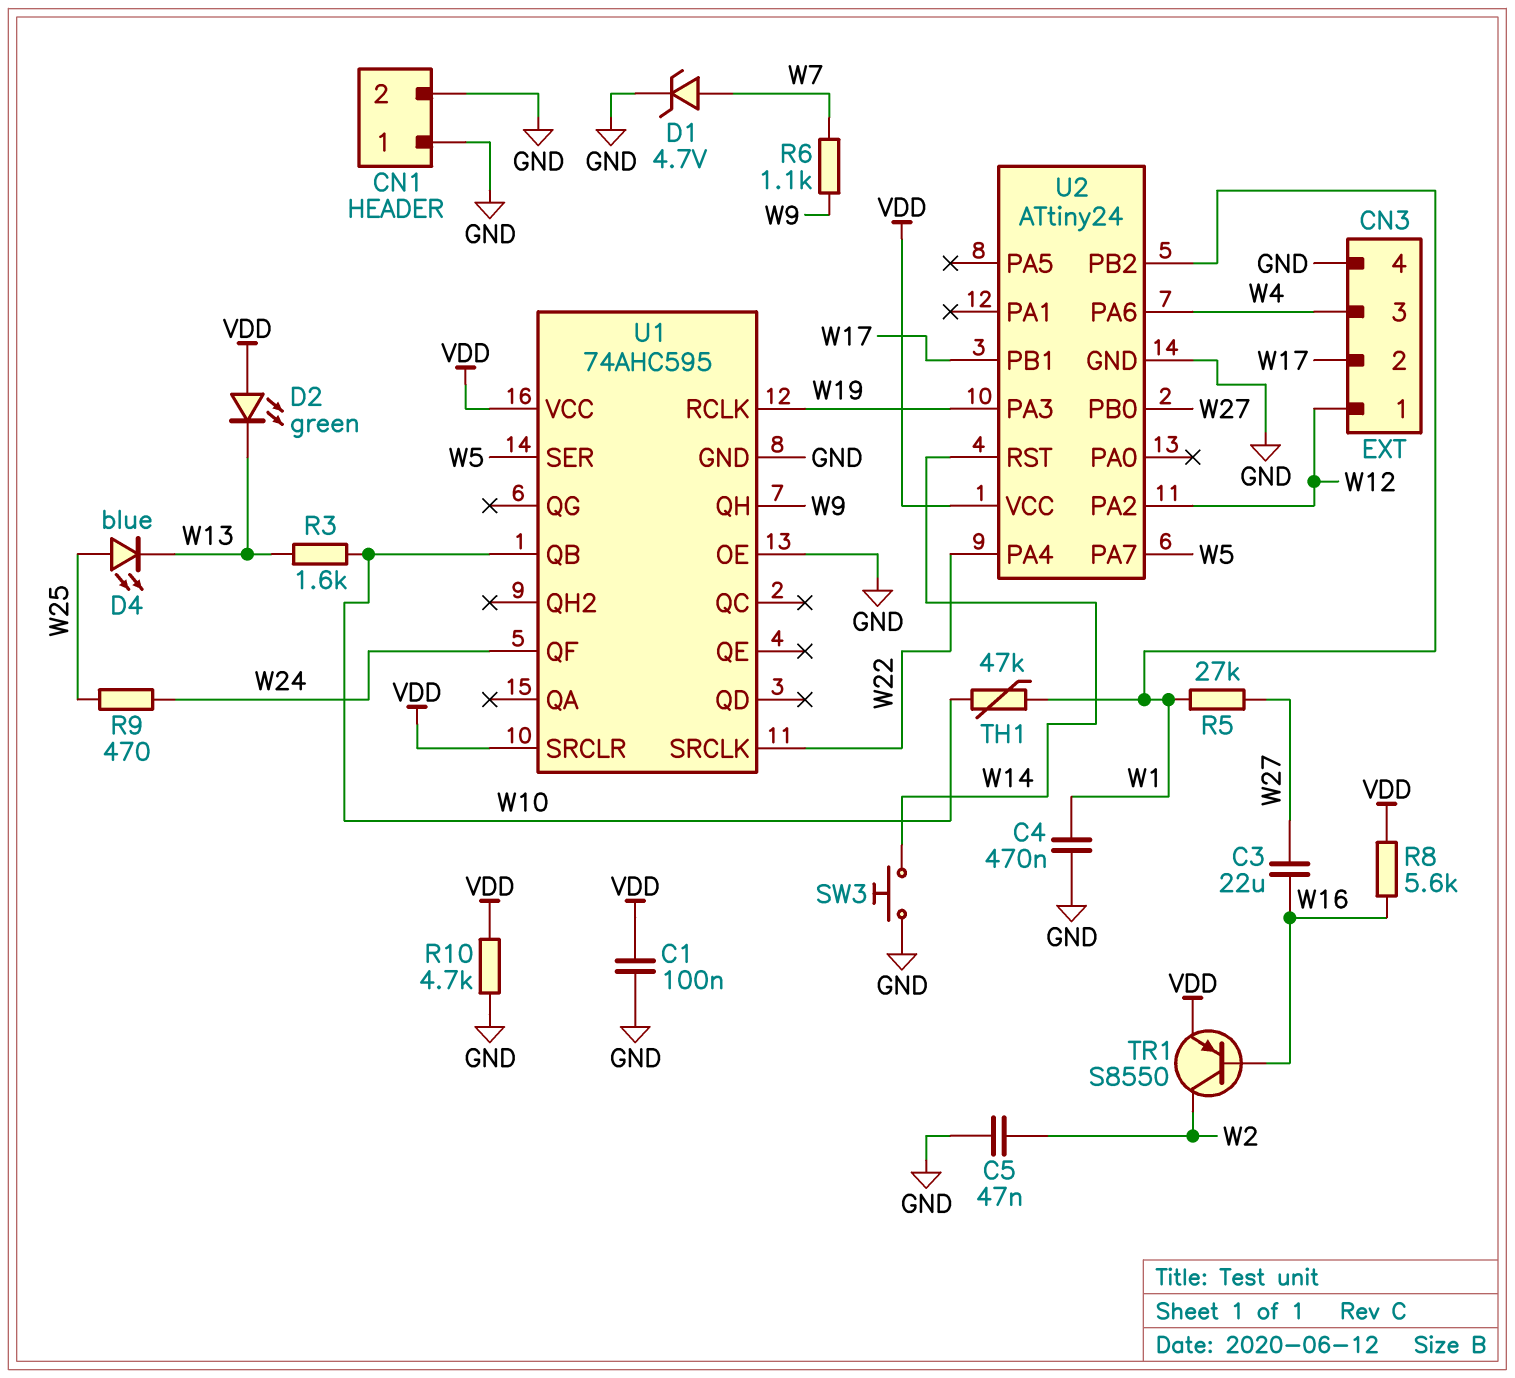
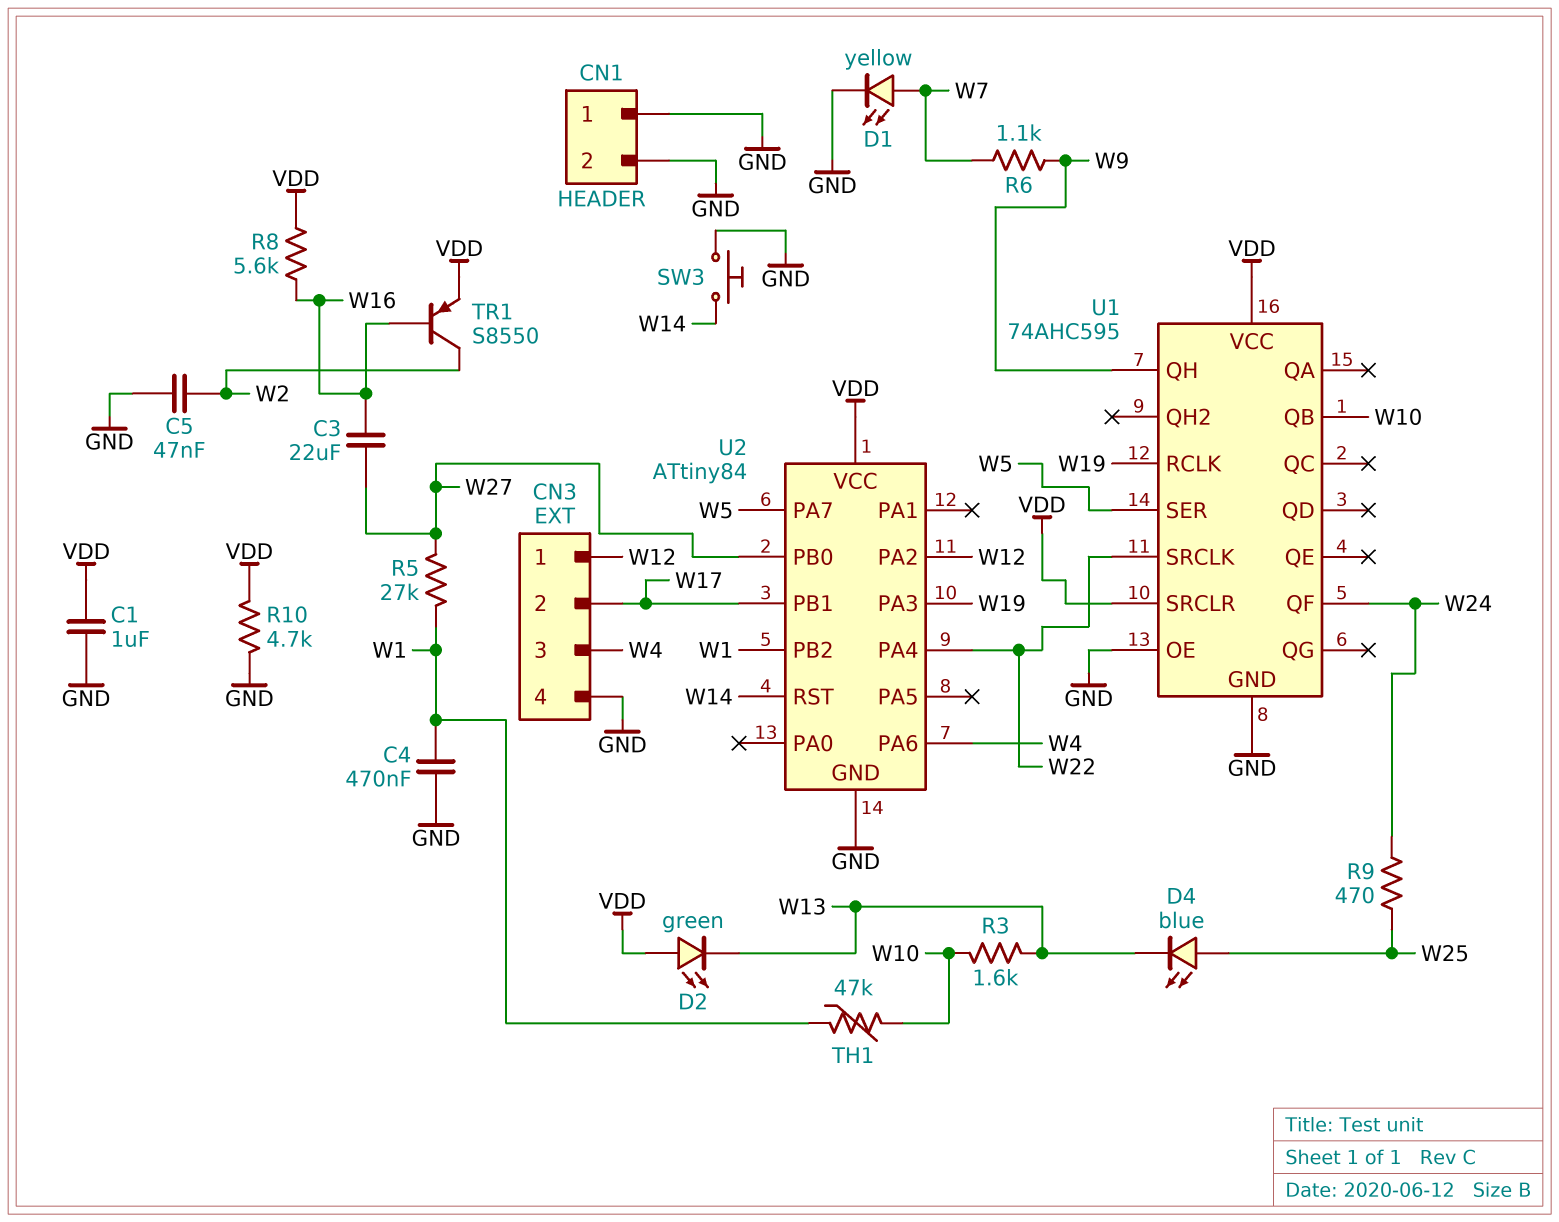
C1: 100nF (GND, VDD) -> 1uF (GND, VDD)
D1: zener 4.7V (A W7, K GND) -> LED yellow (A W7, K GND)
U2: ATtiny24 -> ATtiny84

